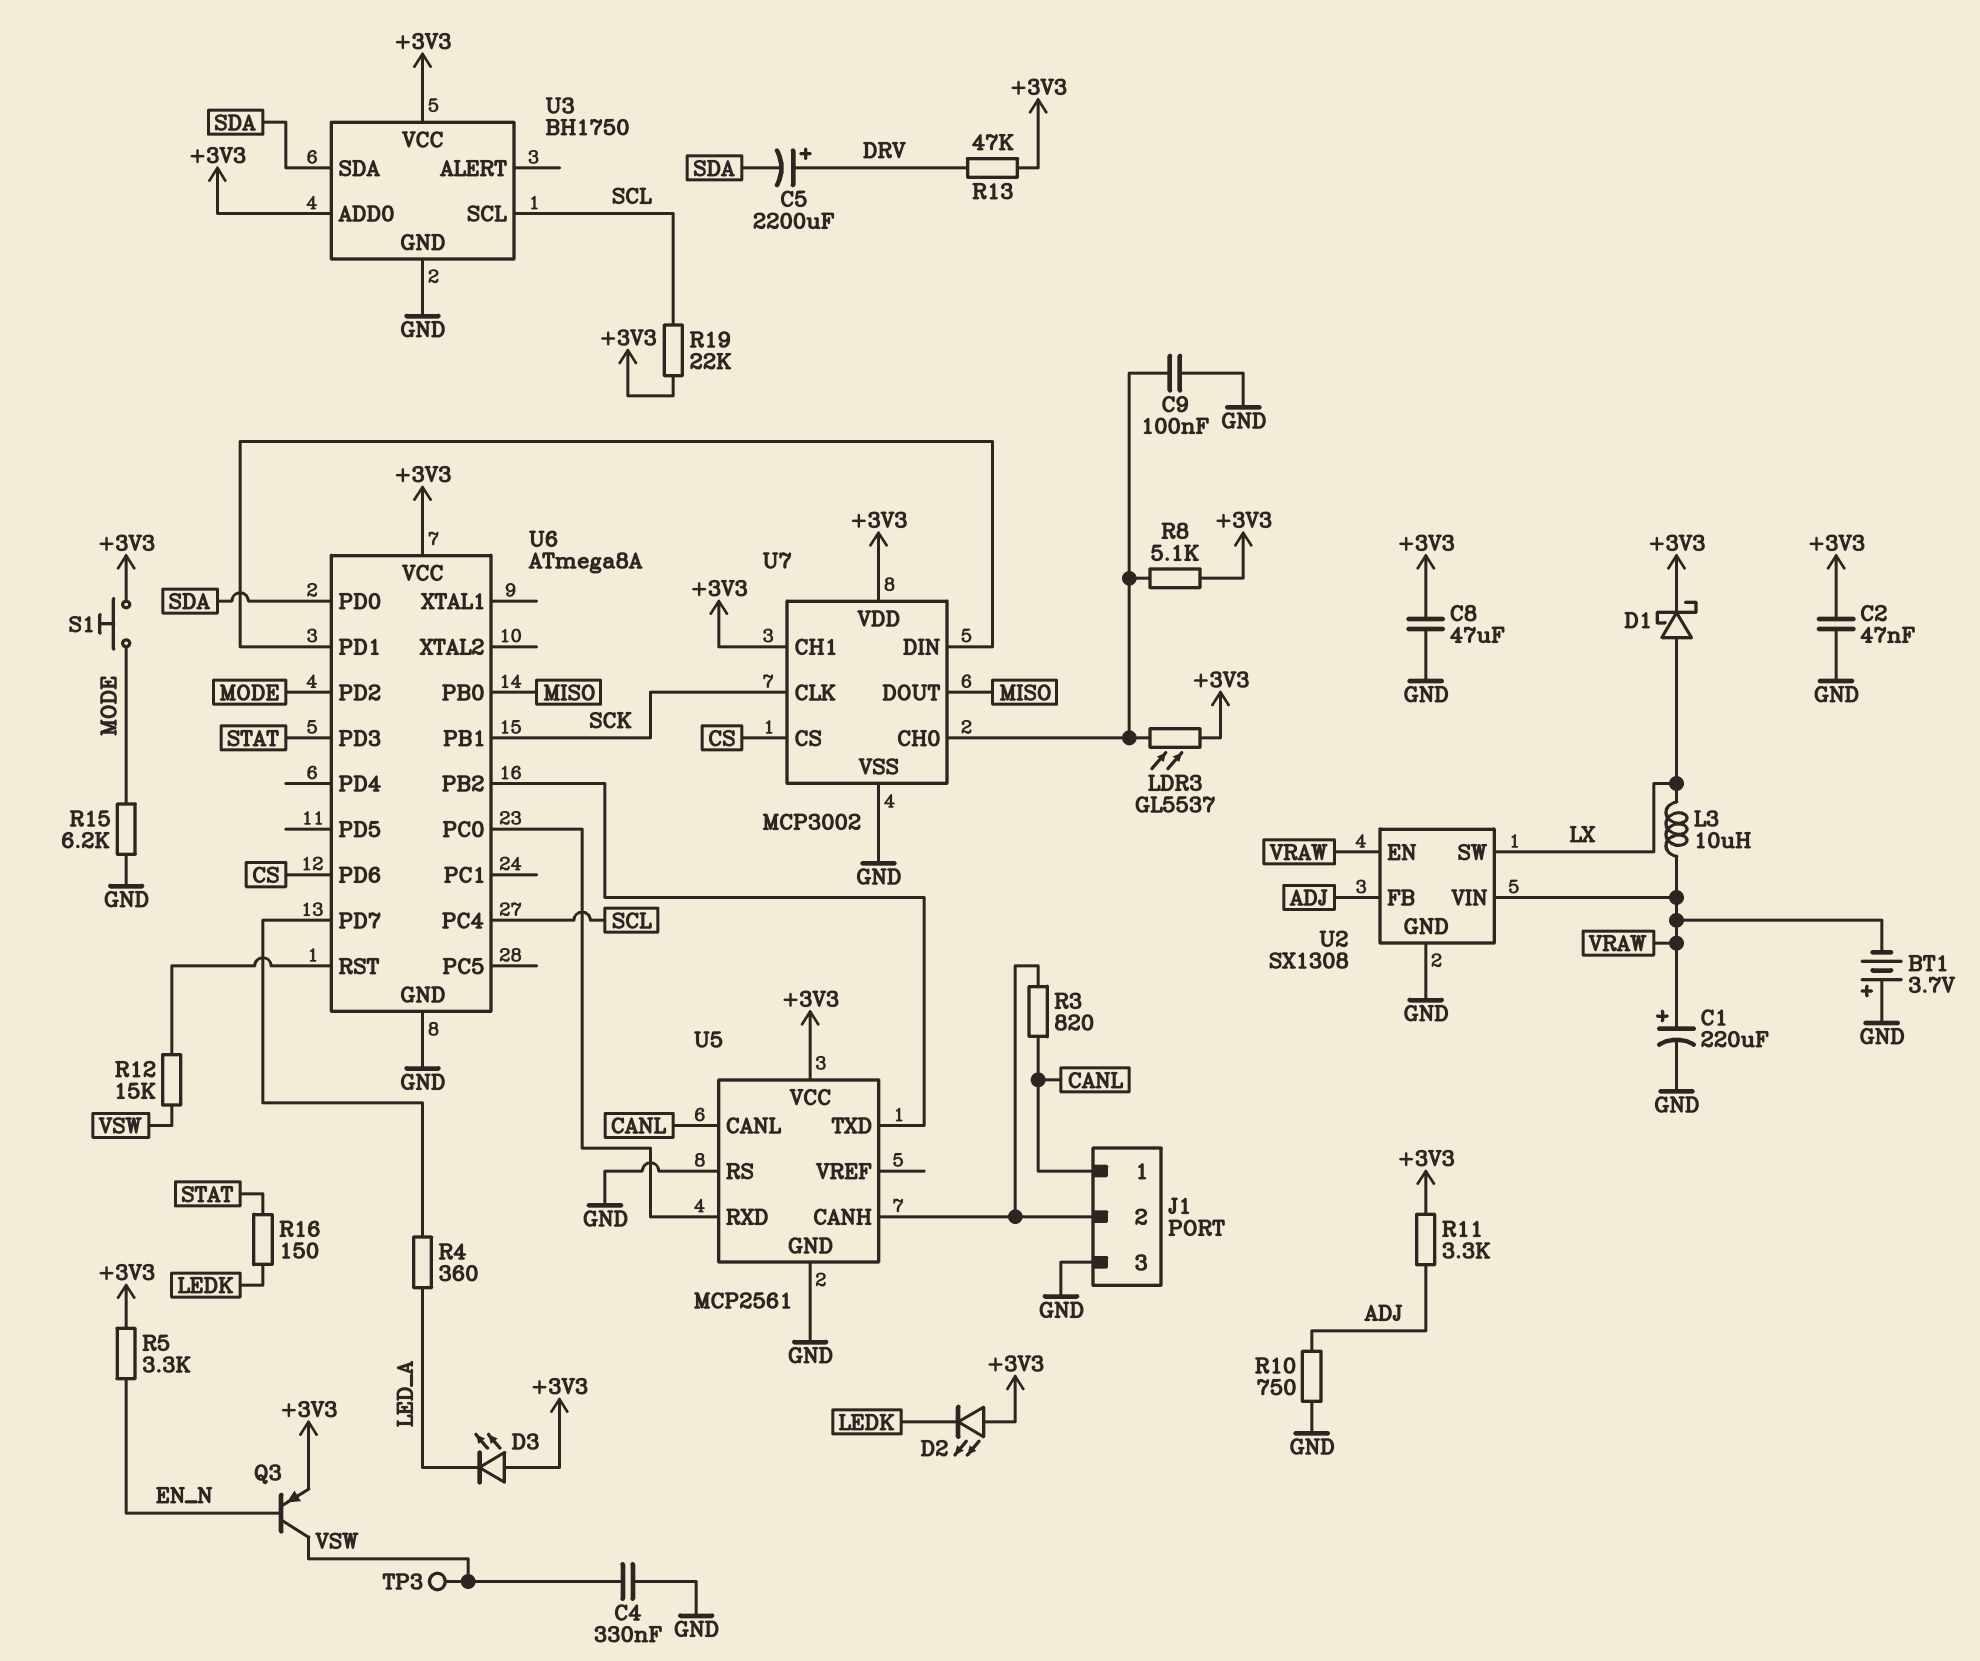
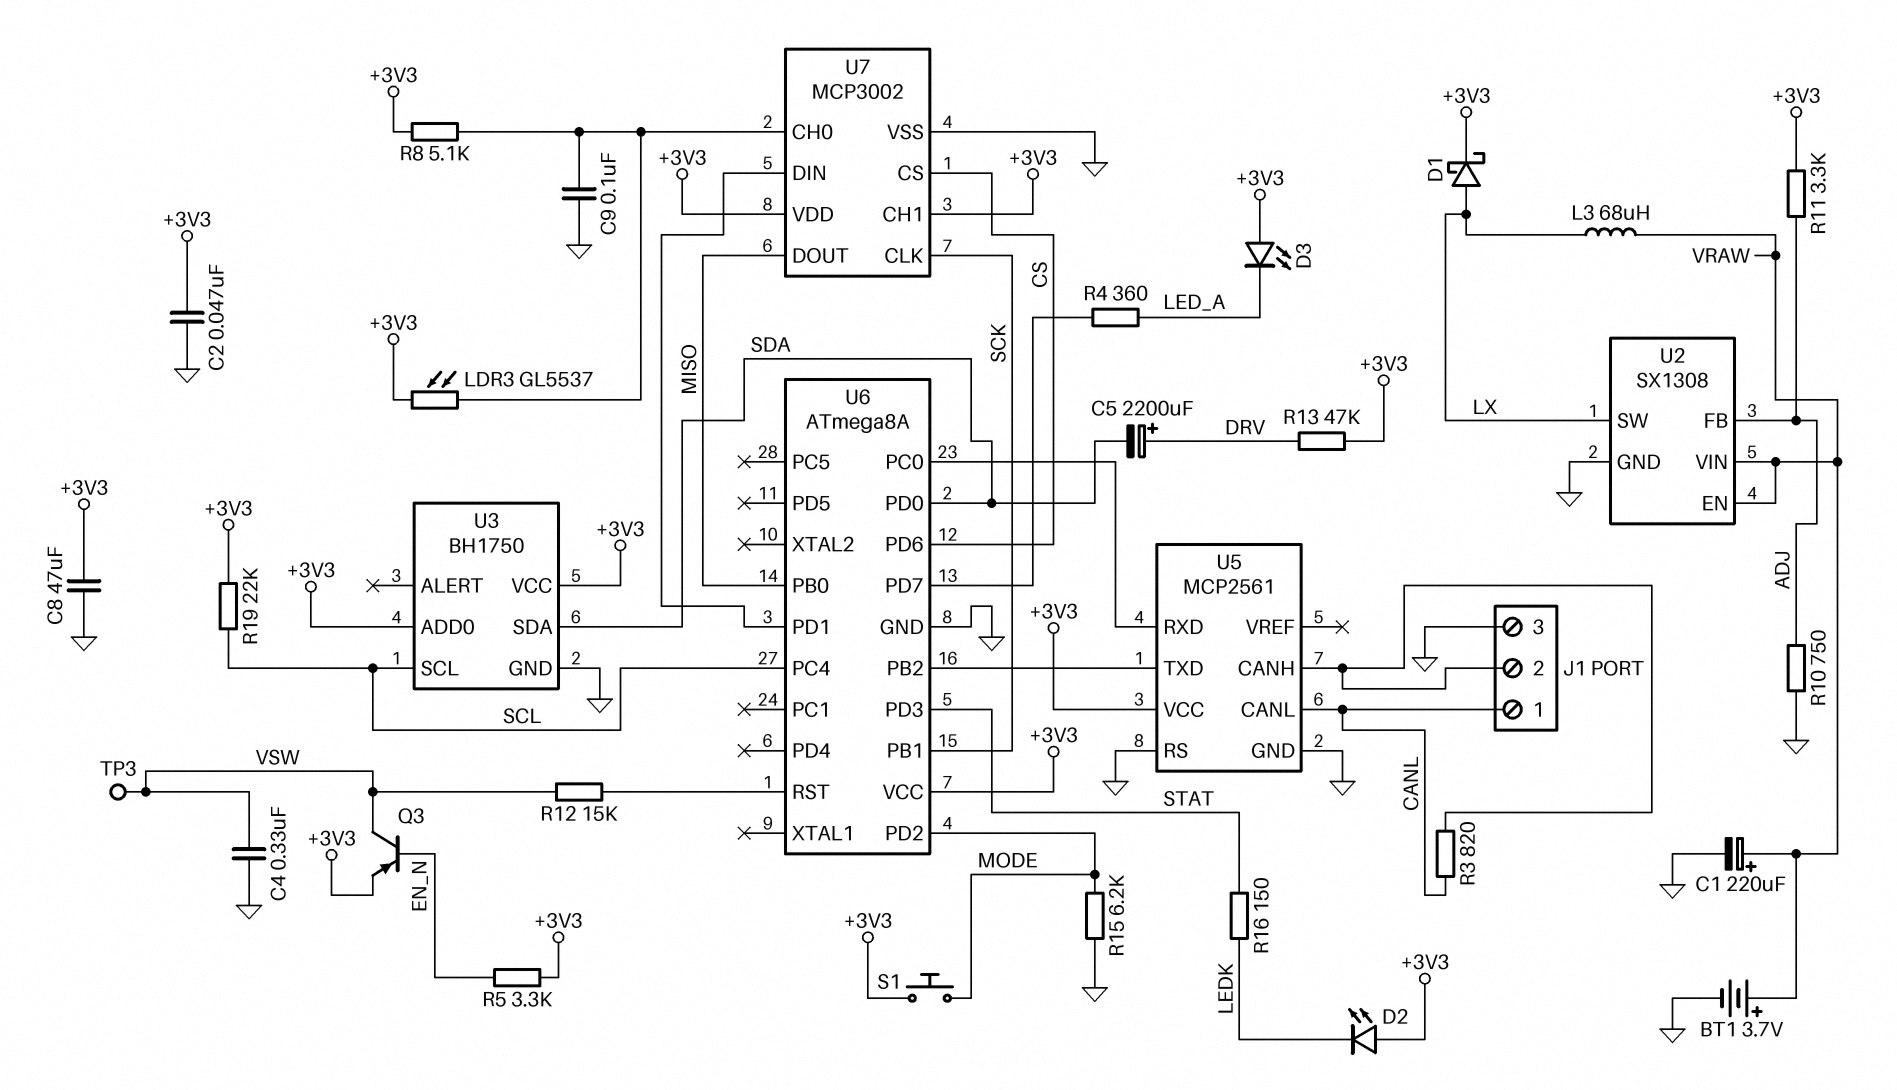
BT1: 3.7V (plus GND, minus VRAW) -> 3.7V (plus VRAW, minus GND)
L3: 10uH (LX, VRAW) -> 68uH (LX, VRAW)

